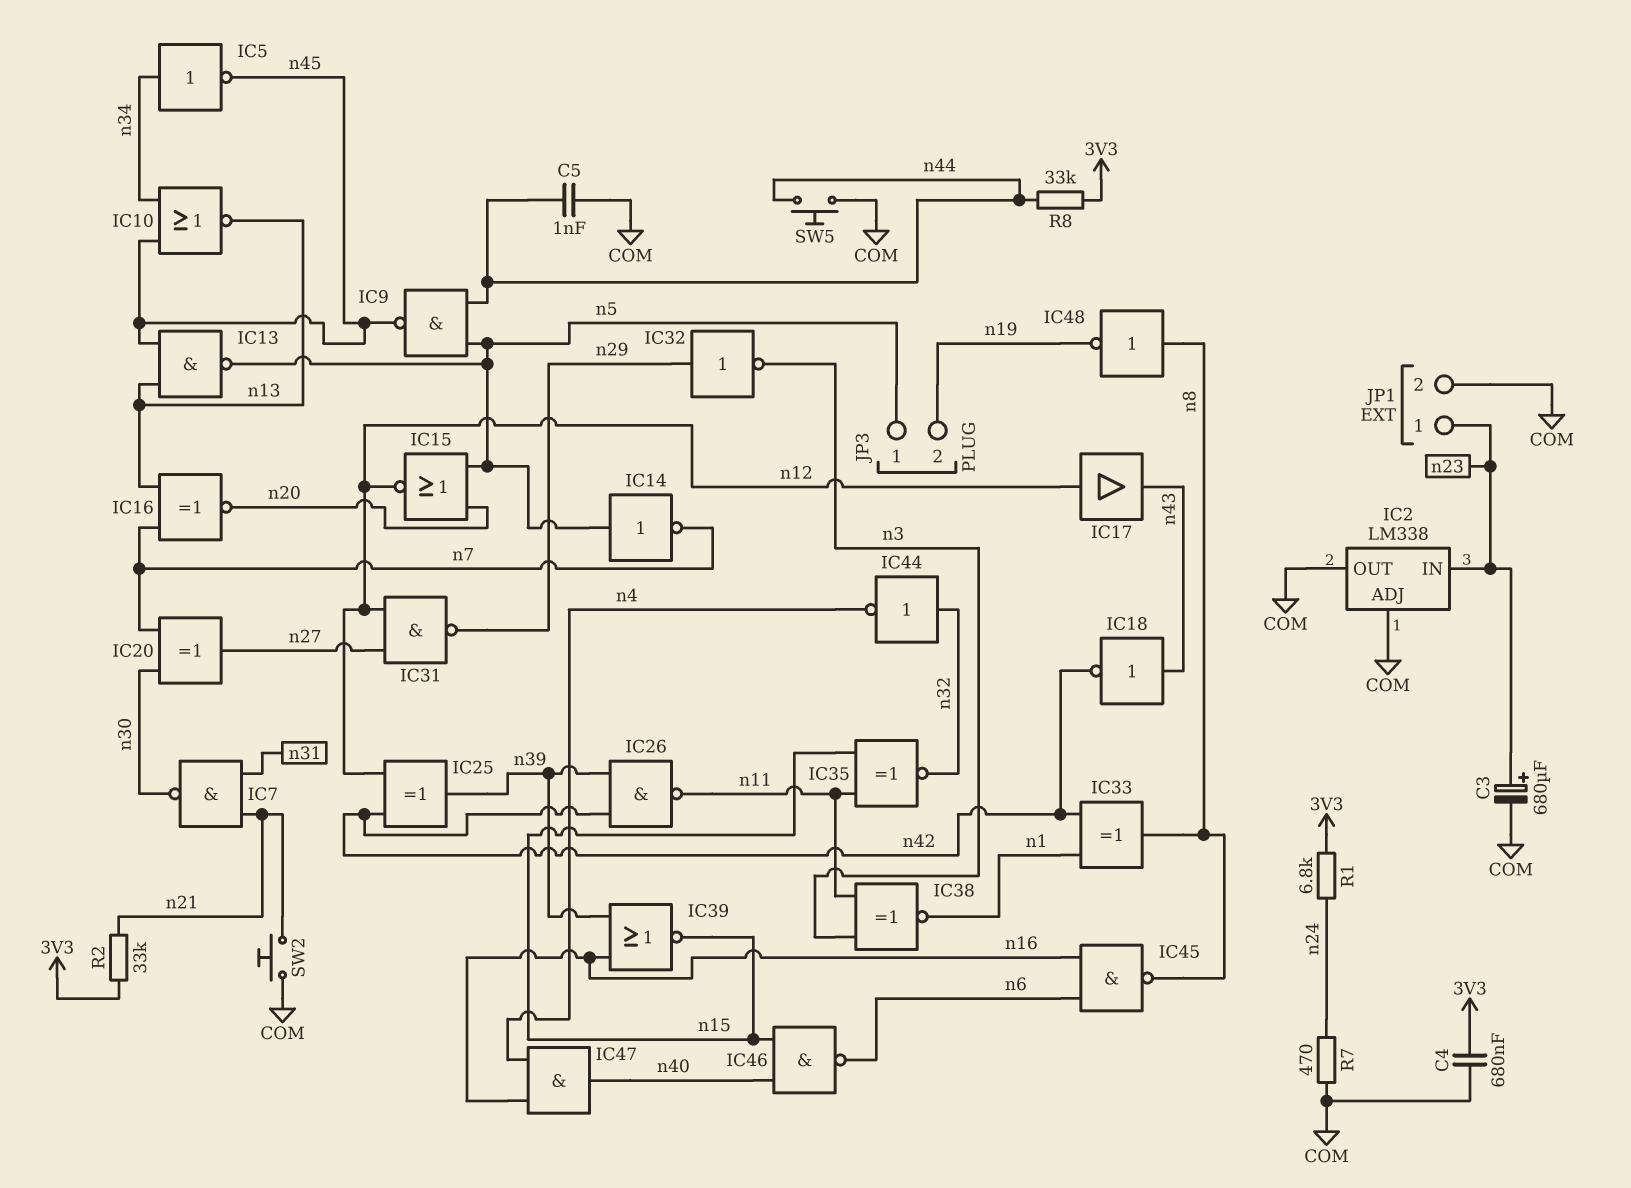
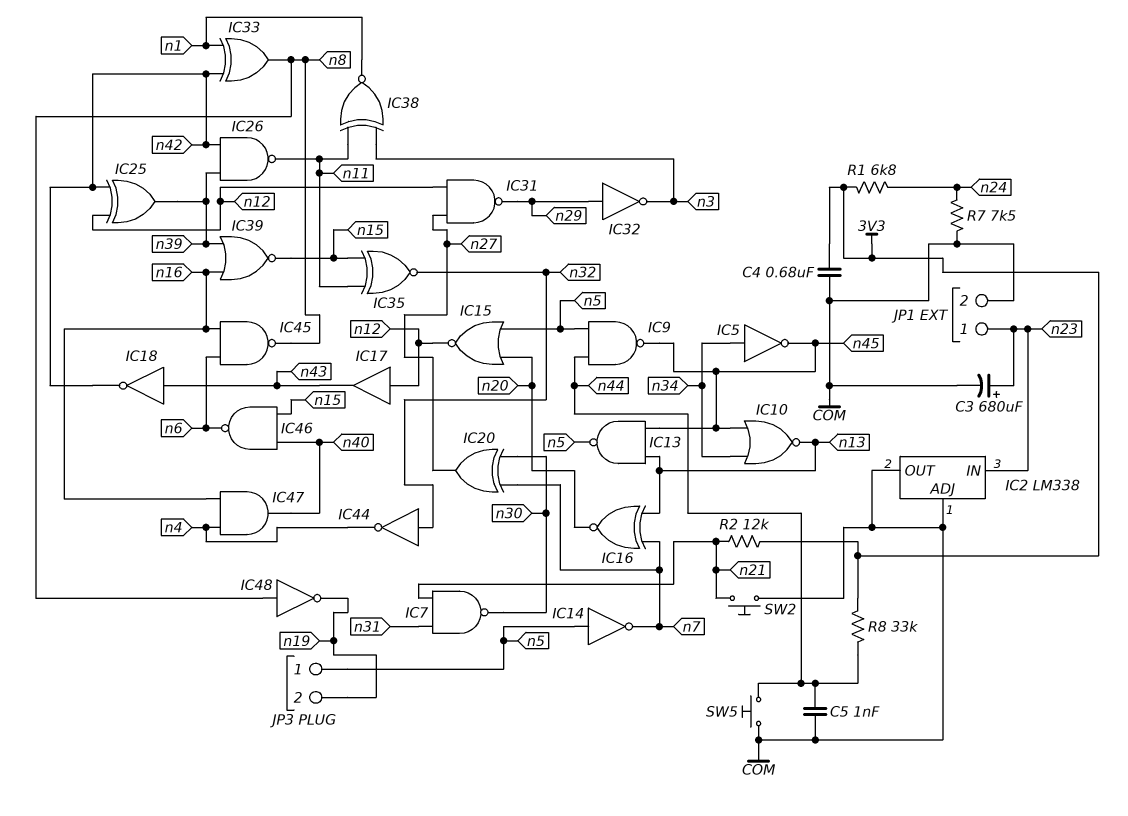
R2: 33k (3V3, n21) -> 12k (3V3, n21)
R7: 470 (COM, n24) -> 7.5k (COM, n24)

